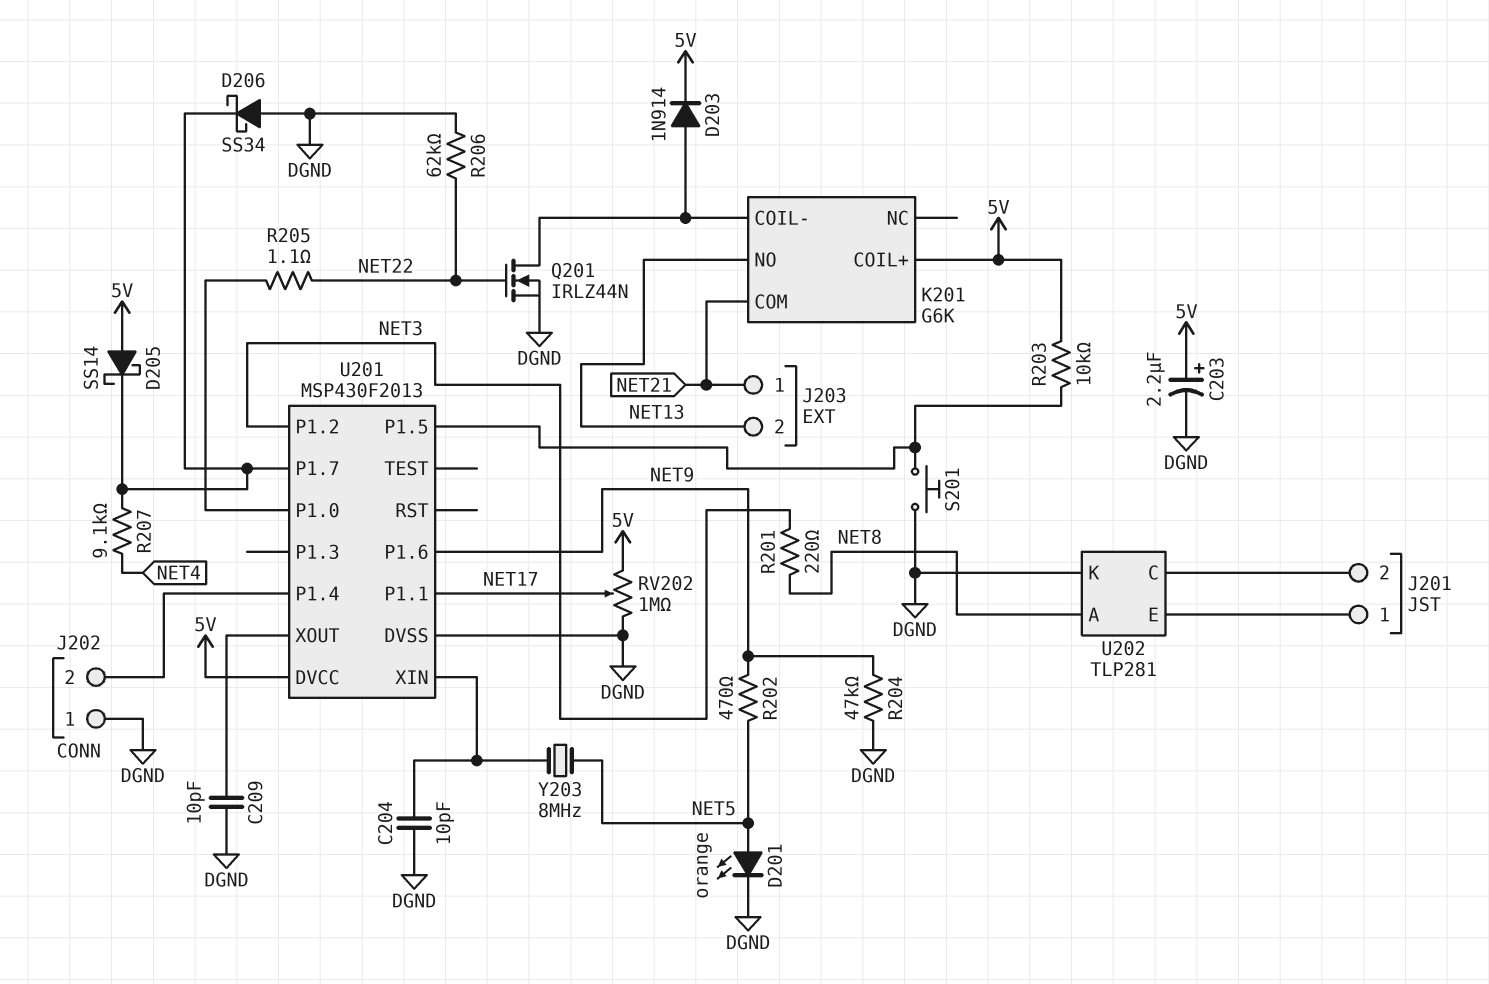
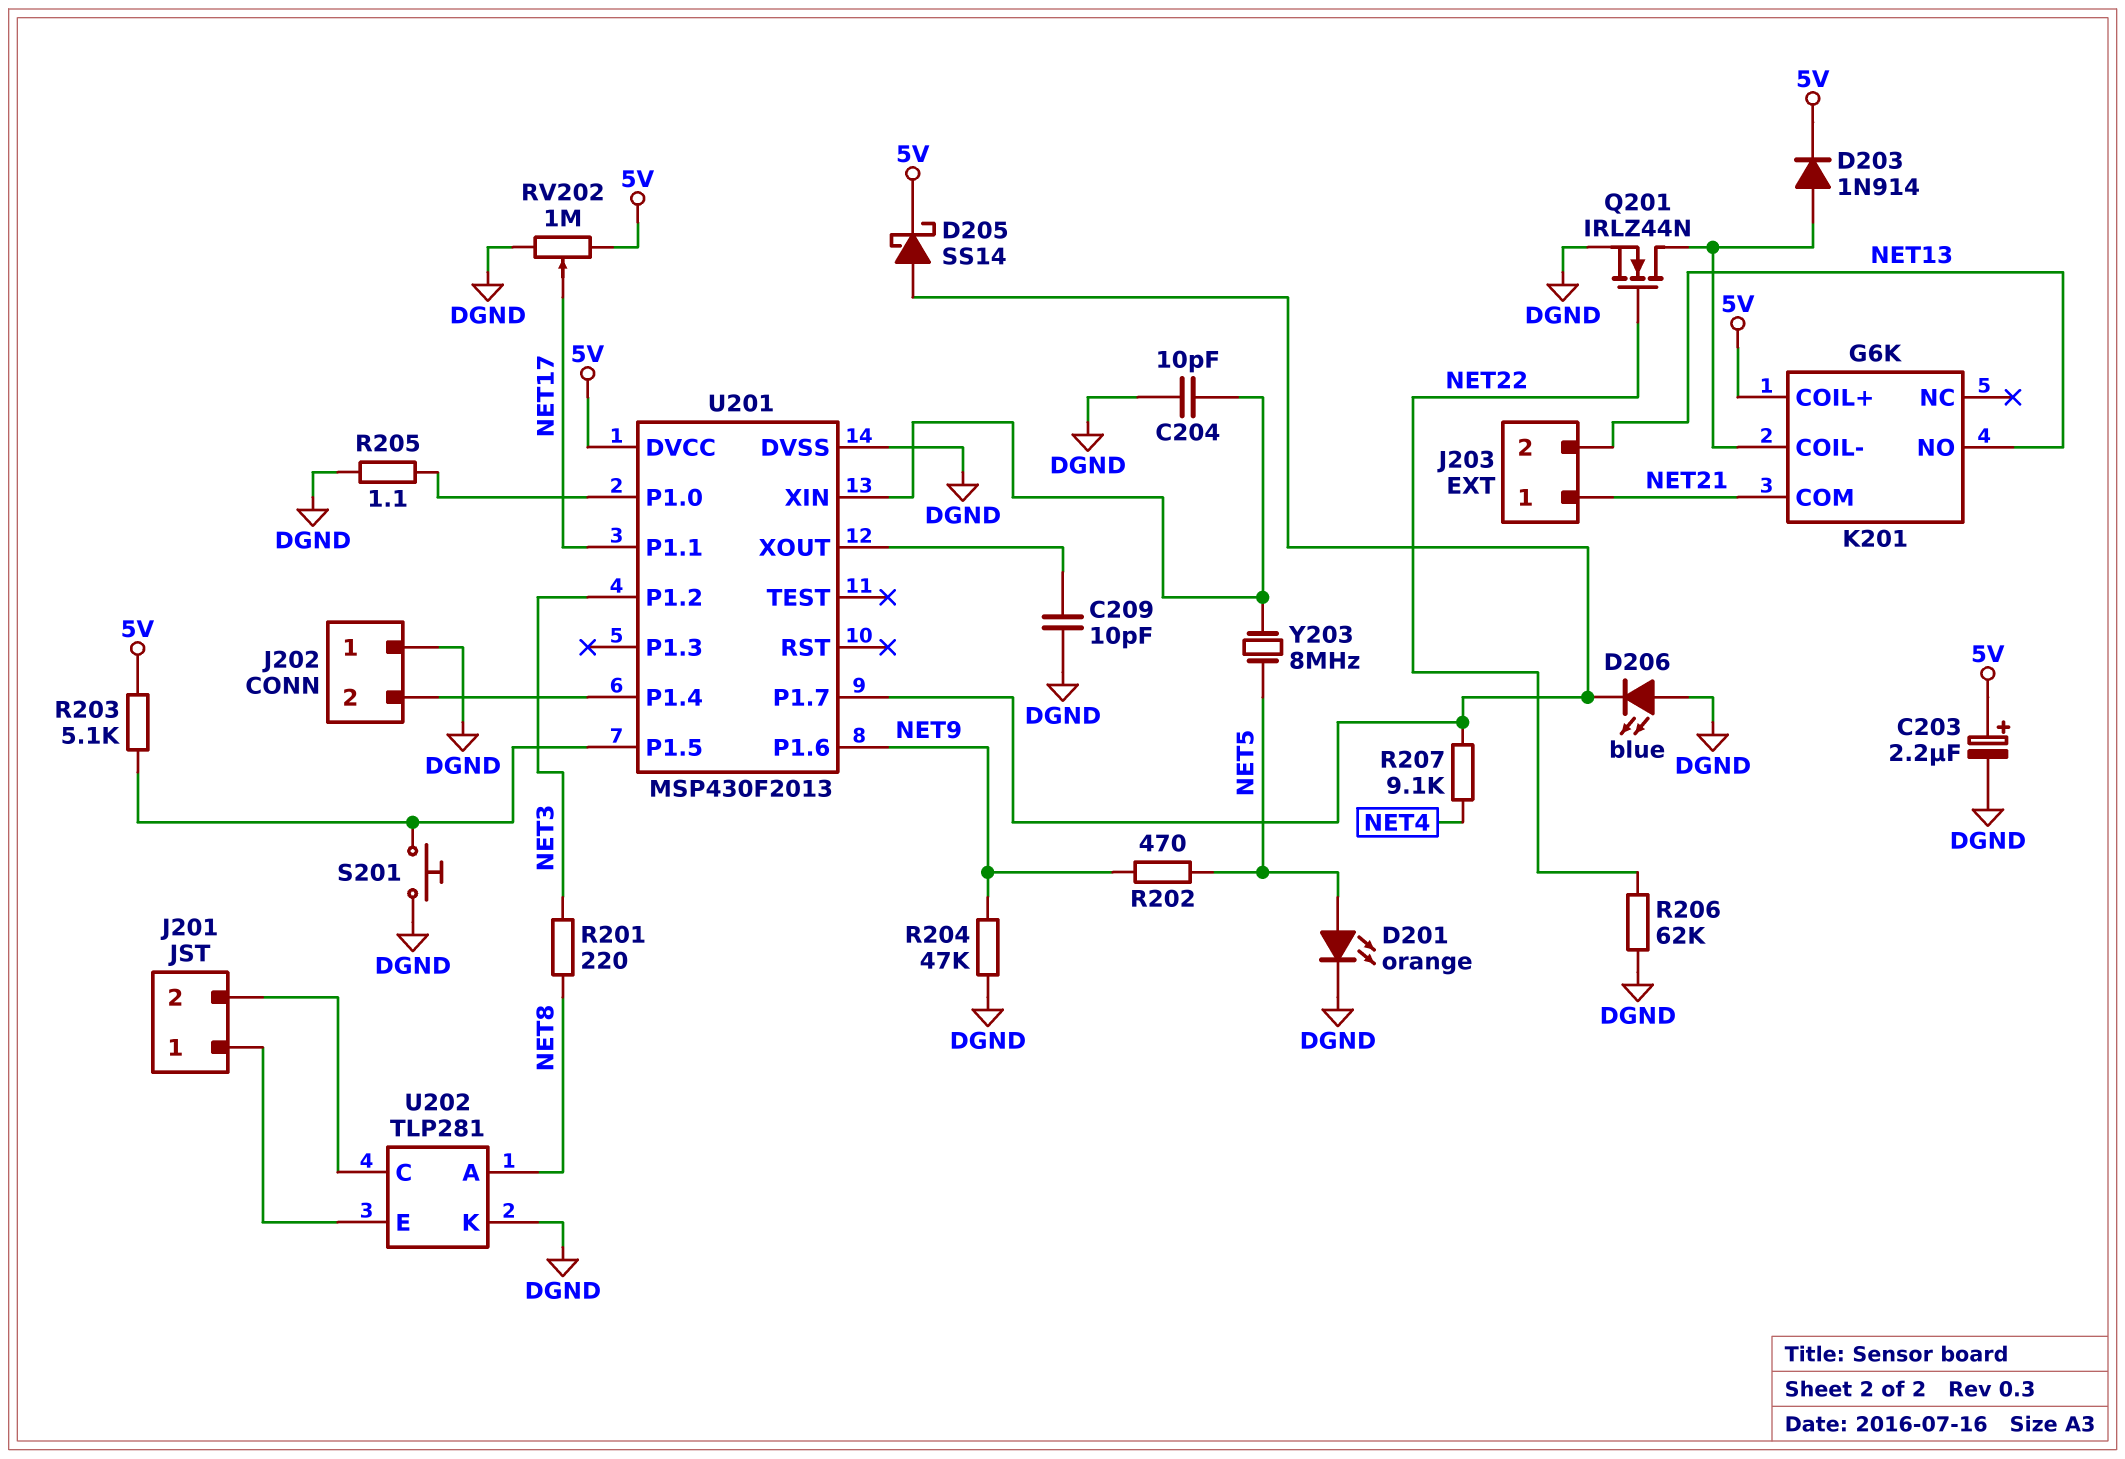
D205: schottky SS14 (A 5V, K U201/P1.7) -> schottky SS14 (A U201/P1.7, K 5V)
D206: schottky SS34 (A DGND, K U201/P1.7) -> LED blue (A DGND, K U201/P1.7)
R203: 10k (5V, U201/P1.5) -> 5.1k (5V, U201/P1.5)
R205: 1.1 (NET22, U201/P1.0) -> 1.1 (DGND, U201/P1.0)

